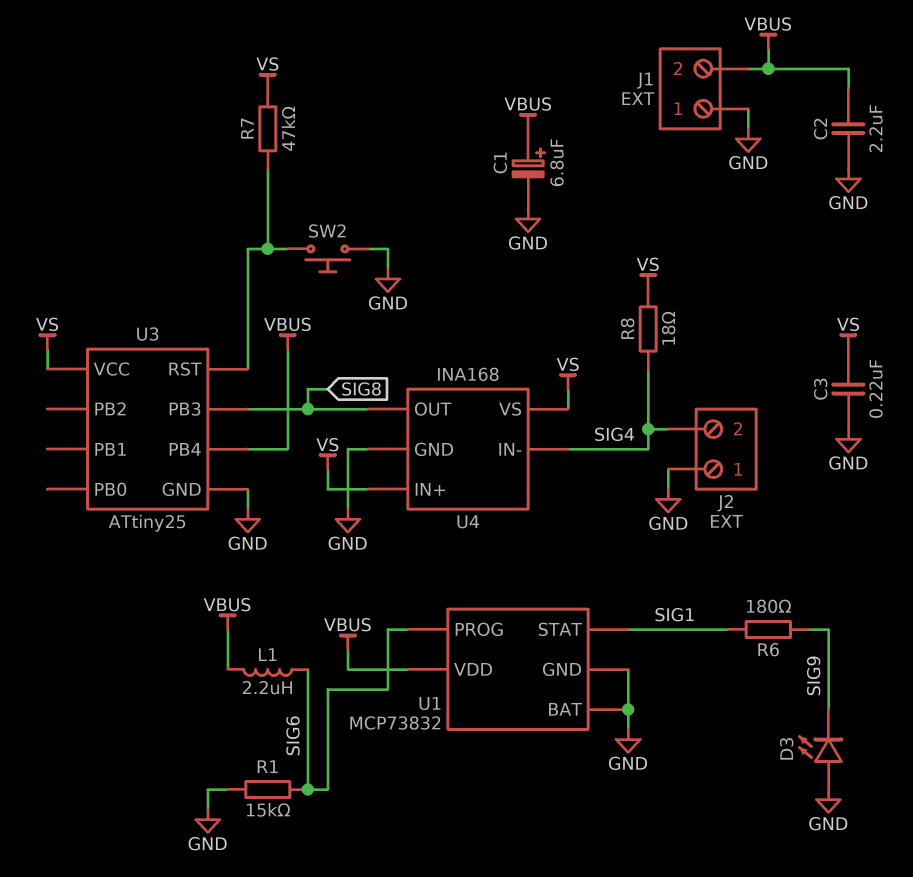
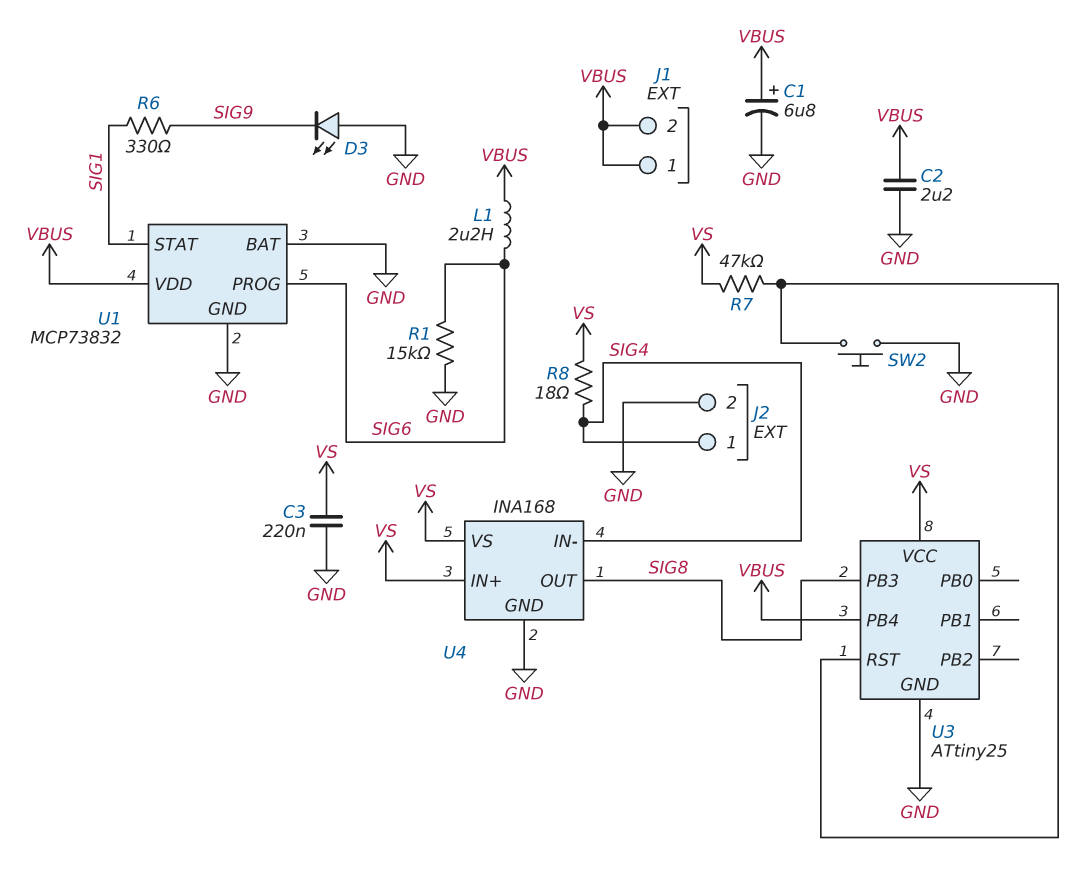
J1 pin 1: GND -> VBUS
J2 pin 1: GND -> SIG4
J2 pin 2: SIG4 -> GND
R6: 180 (SIG1, SIG9) -> 330 (SIG1, SIG9)

